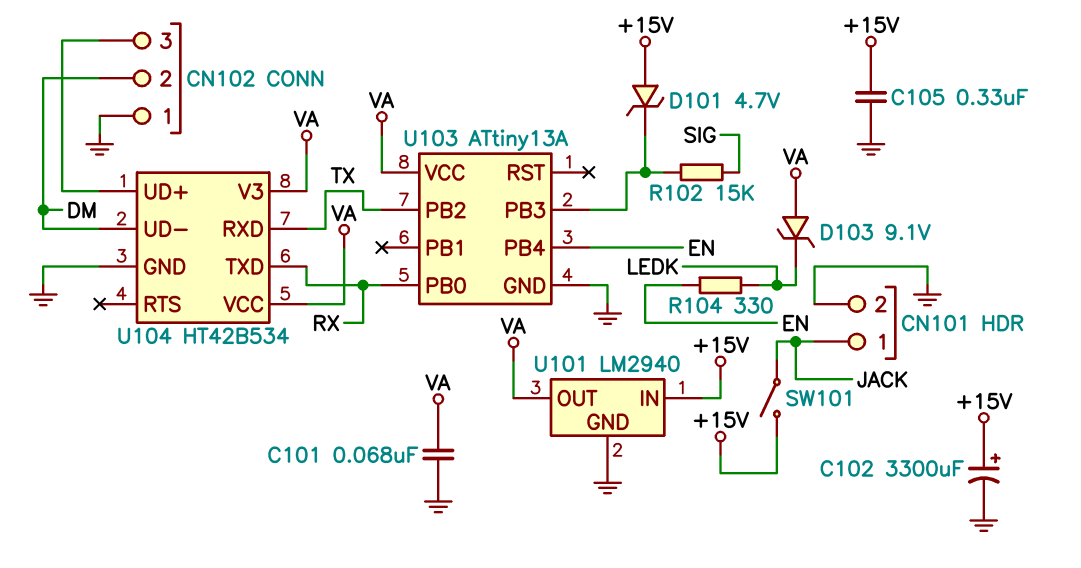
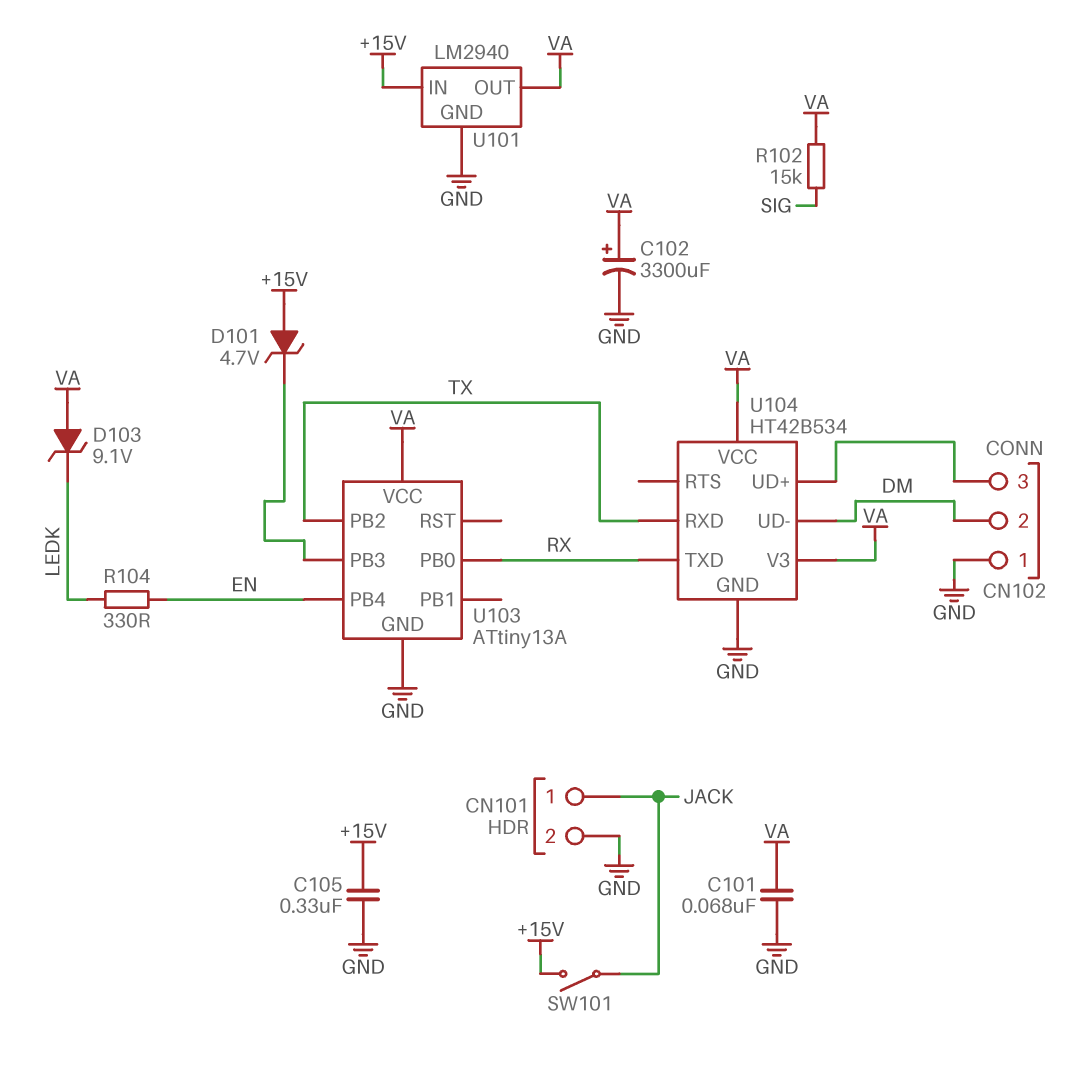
C102: 3300uF (plus +15V, minus GND) -> 3300uF (plus VA, minus GND)
R102: 15k (SIG, U103/PB3) -> 15k (SIG, VA)

